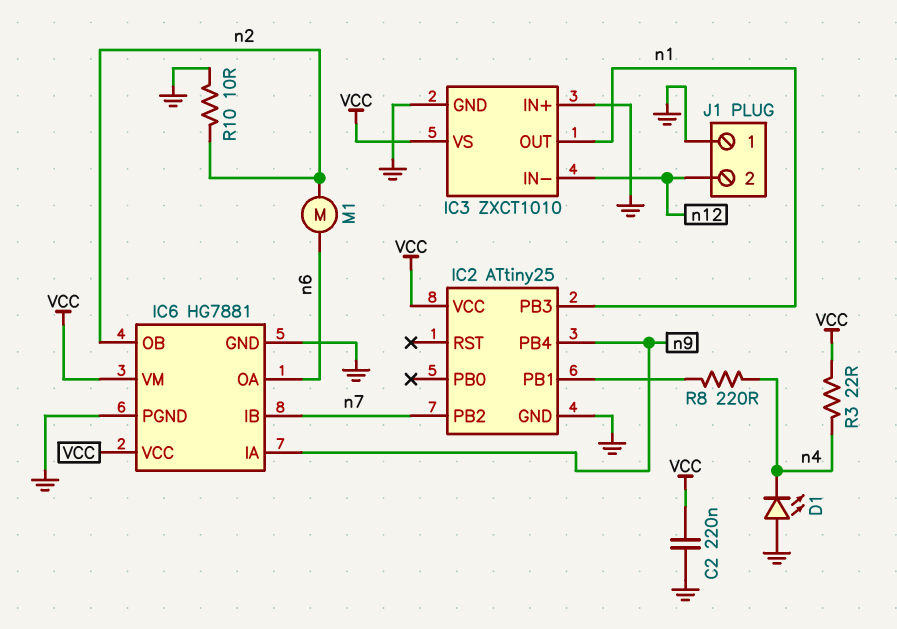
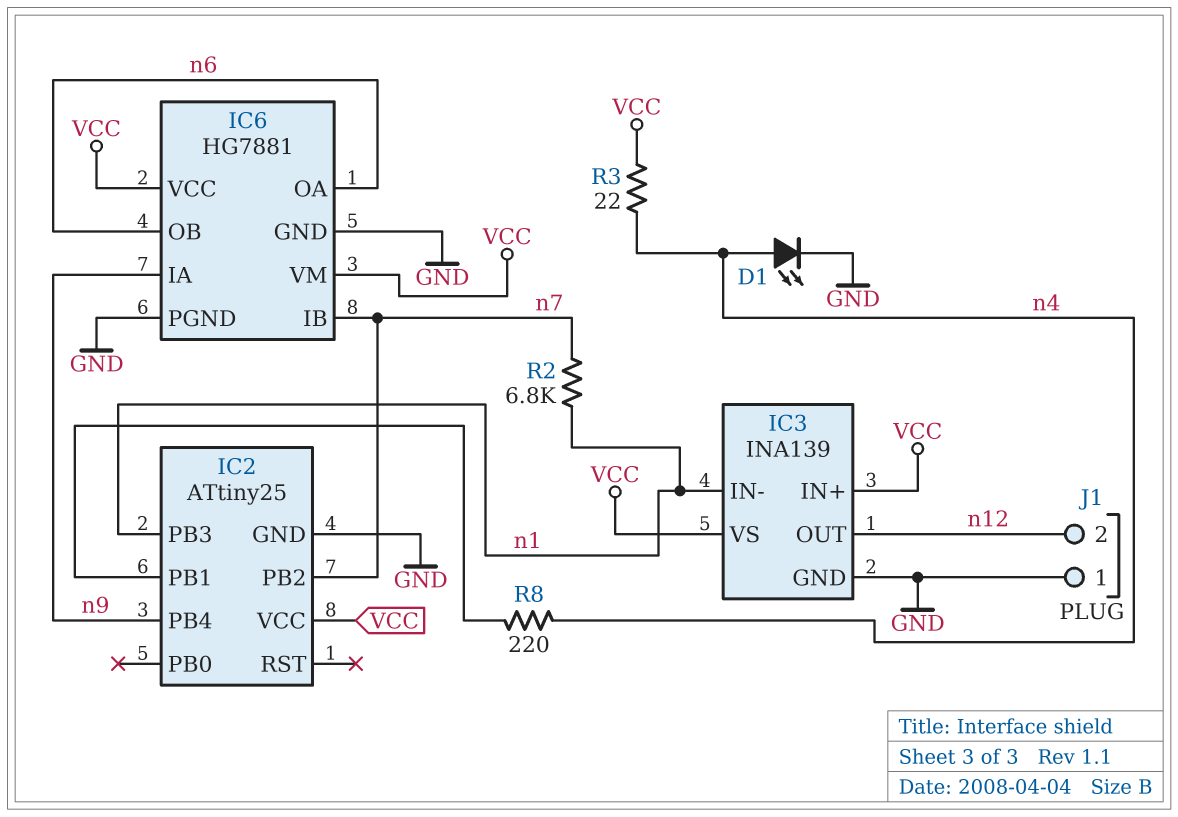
C2: 220nF (GND, VCC) -> none
D1: LED (A GND, K n4) -> LED (A n4, K GND)
IC3: ZXCT1010 -> INA139
IC3 pin IN+: GND -> VCC
IC3 pin IN-: n12 -> n1
IC3 pin OUT: n1 -> n12
IC6 pin OB: n2 -> n6
M1: motor (n2, n6) -> none
R2: none -> 6.8k (n1, n7)
R10: 10 (GND, n2) -> none

